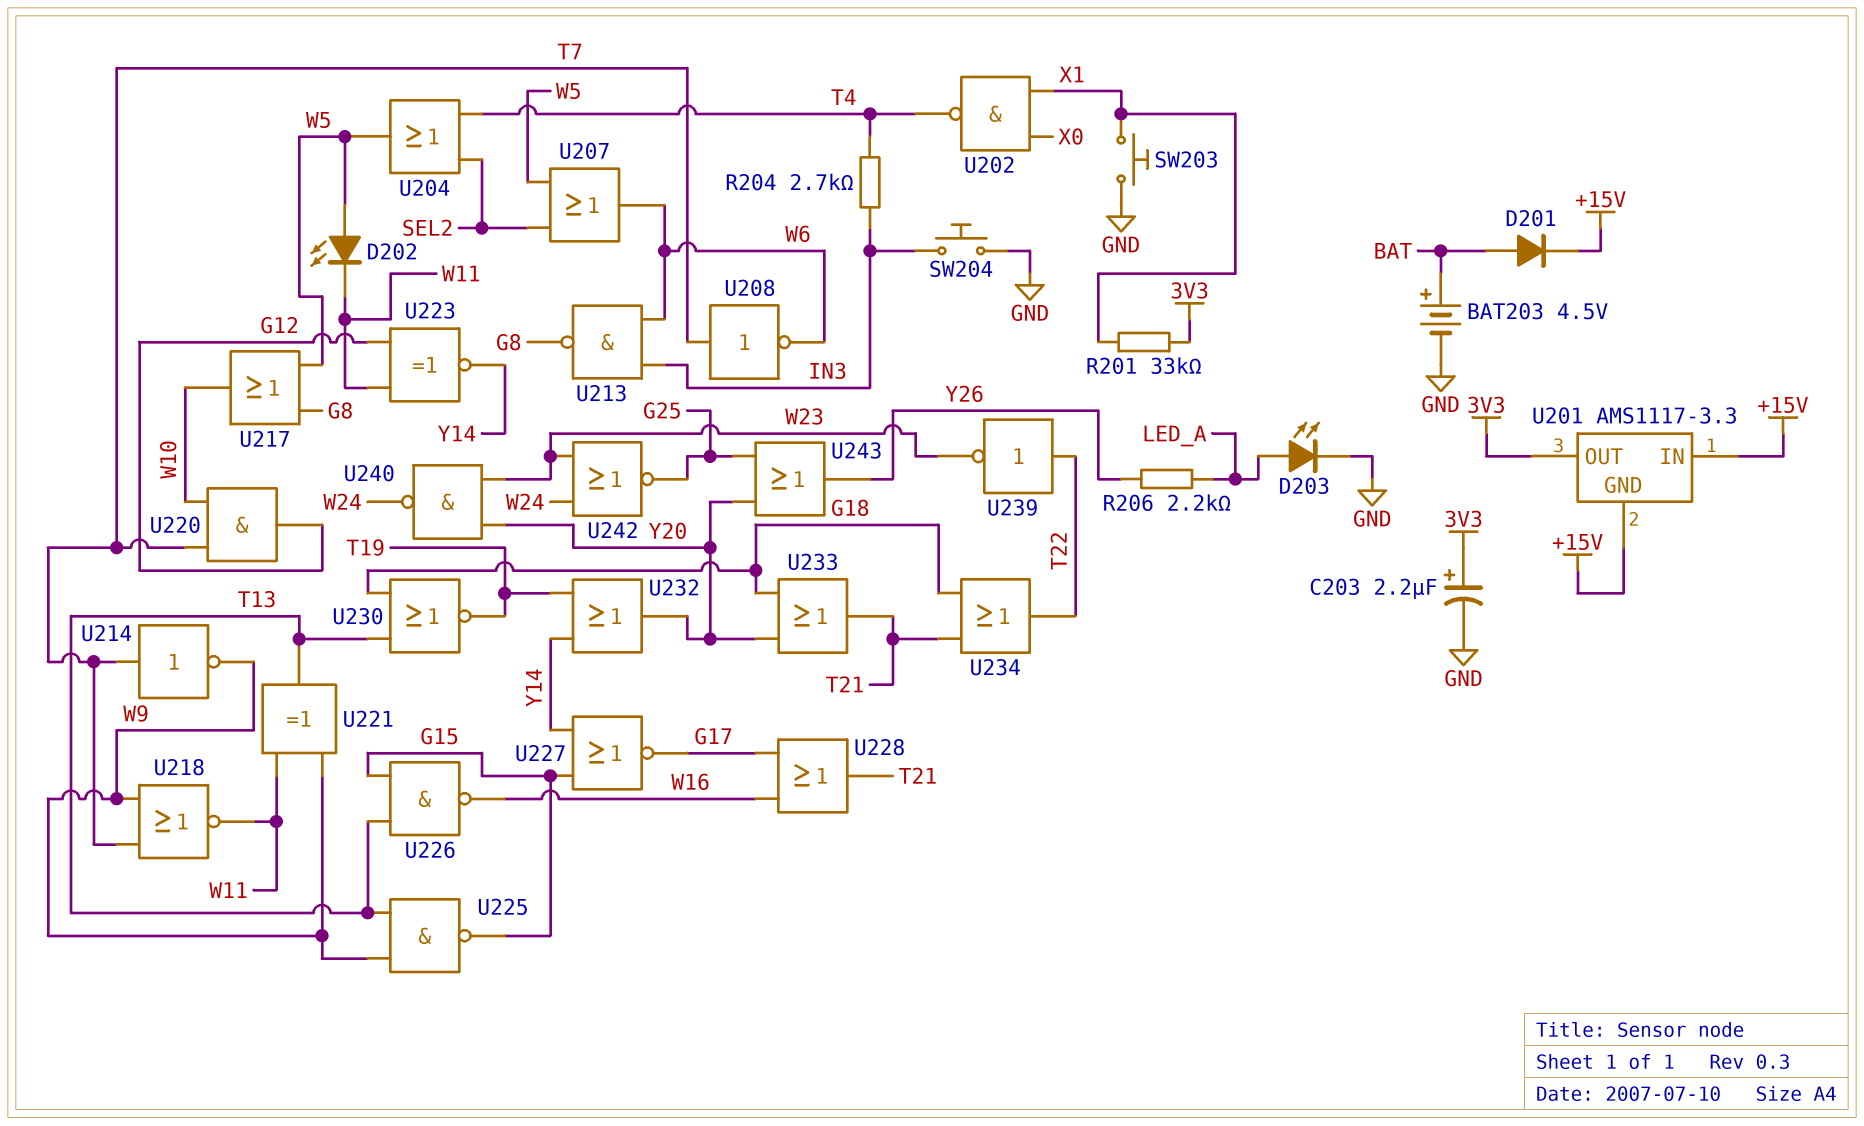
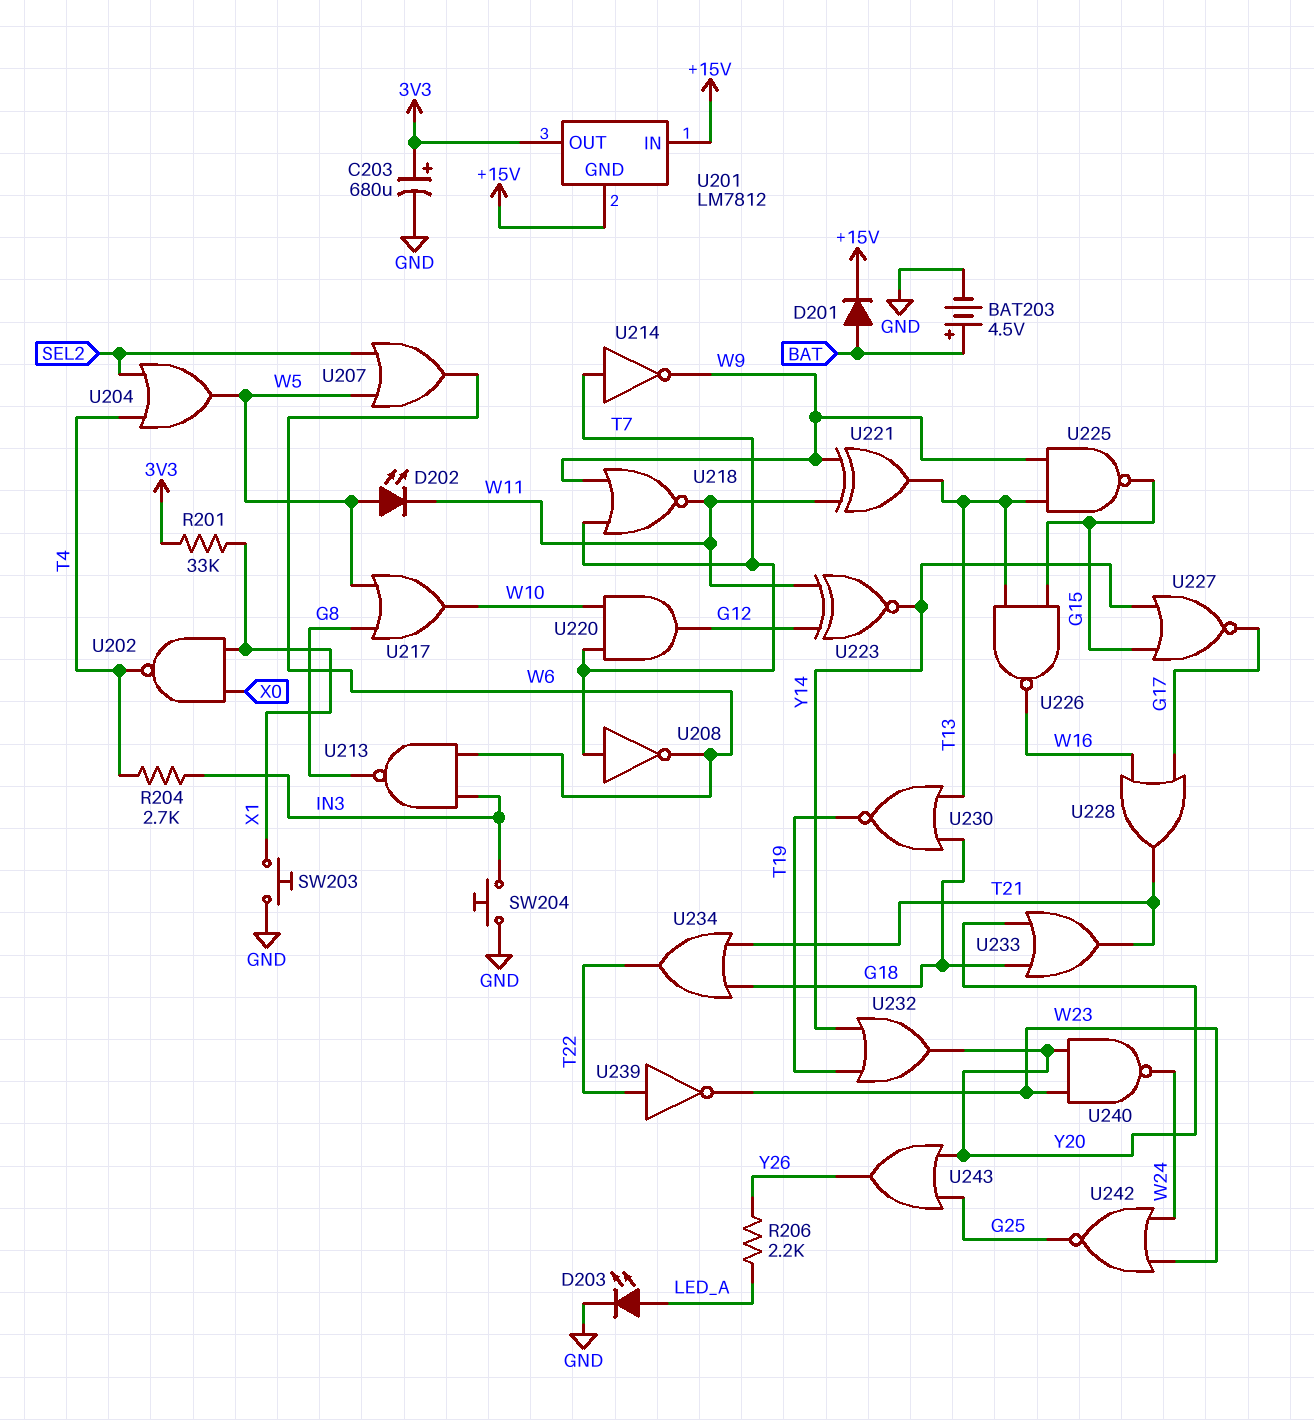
C203: 2.2uF (plus 3V3, minus GND) -> 680uF (plus 3V3, minus GND)
U201: AMS1117-3.3 -> LM7812

